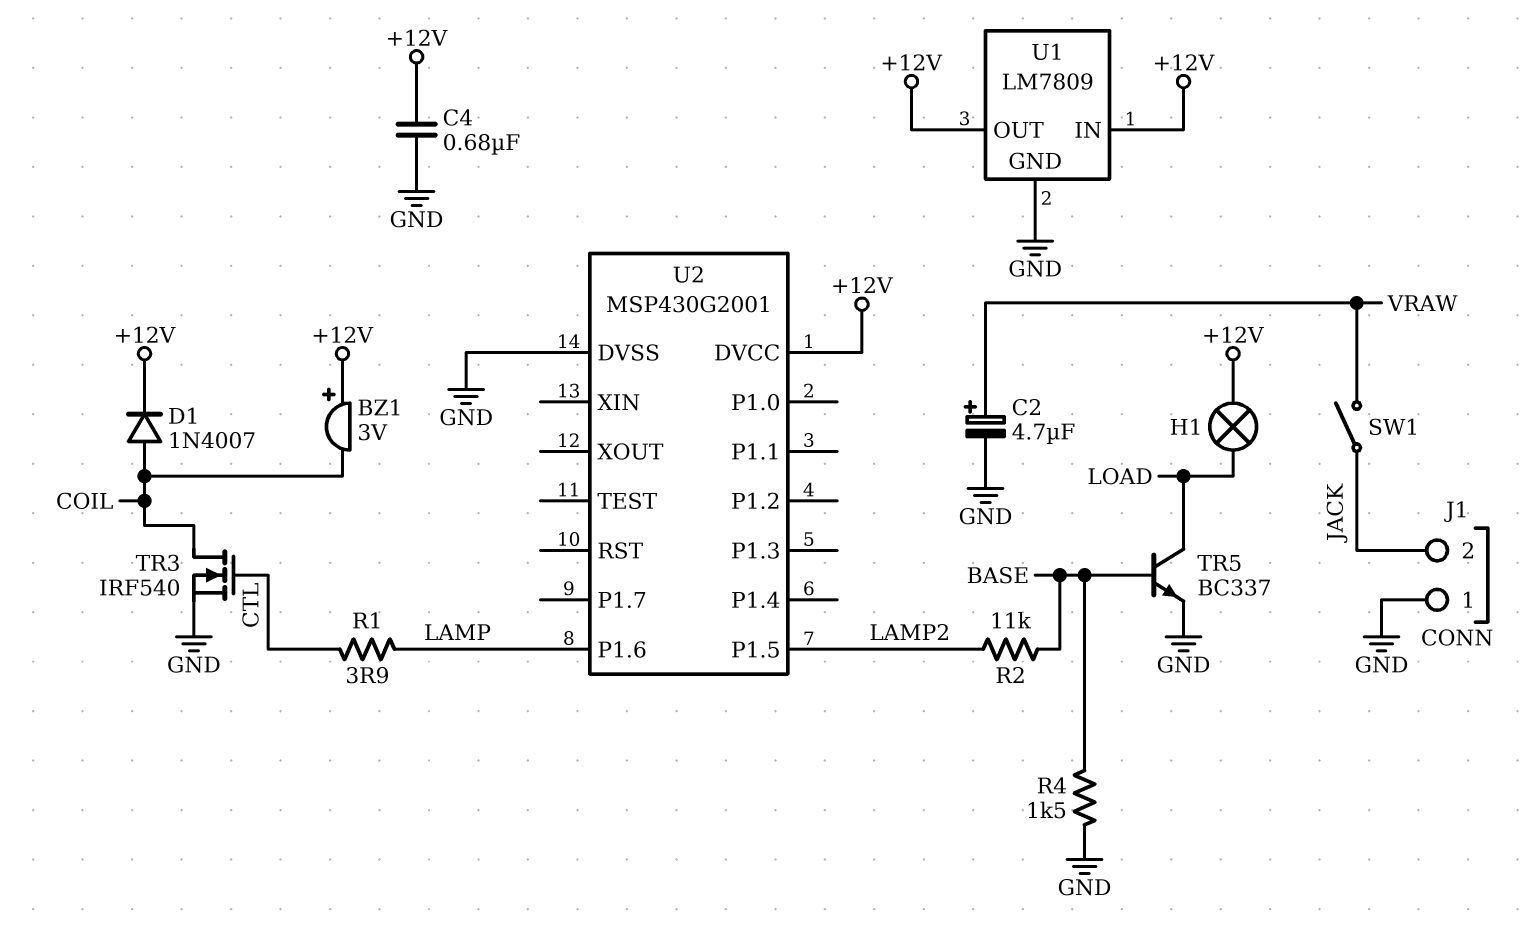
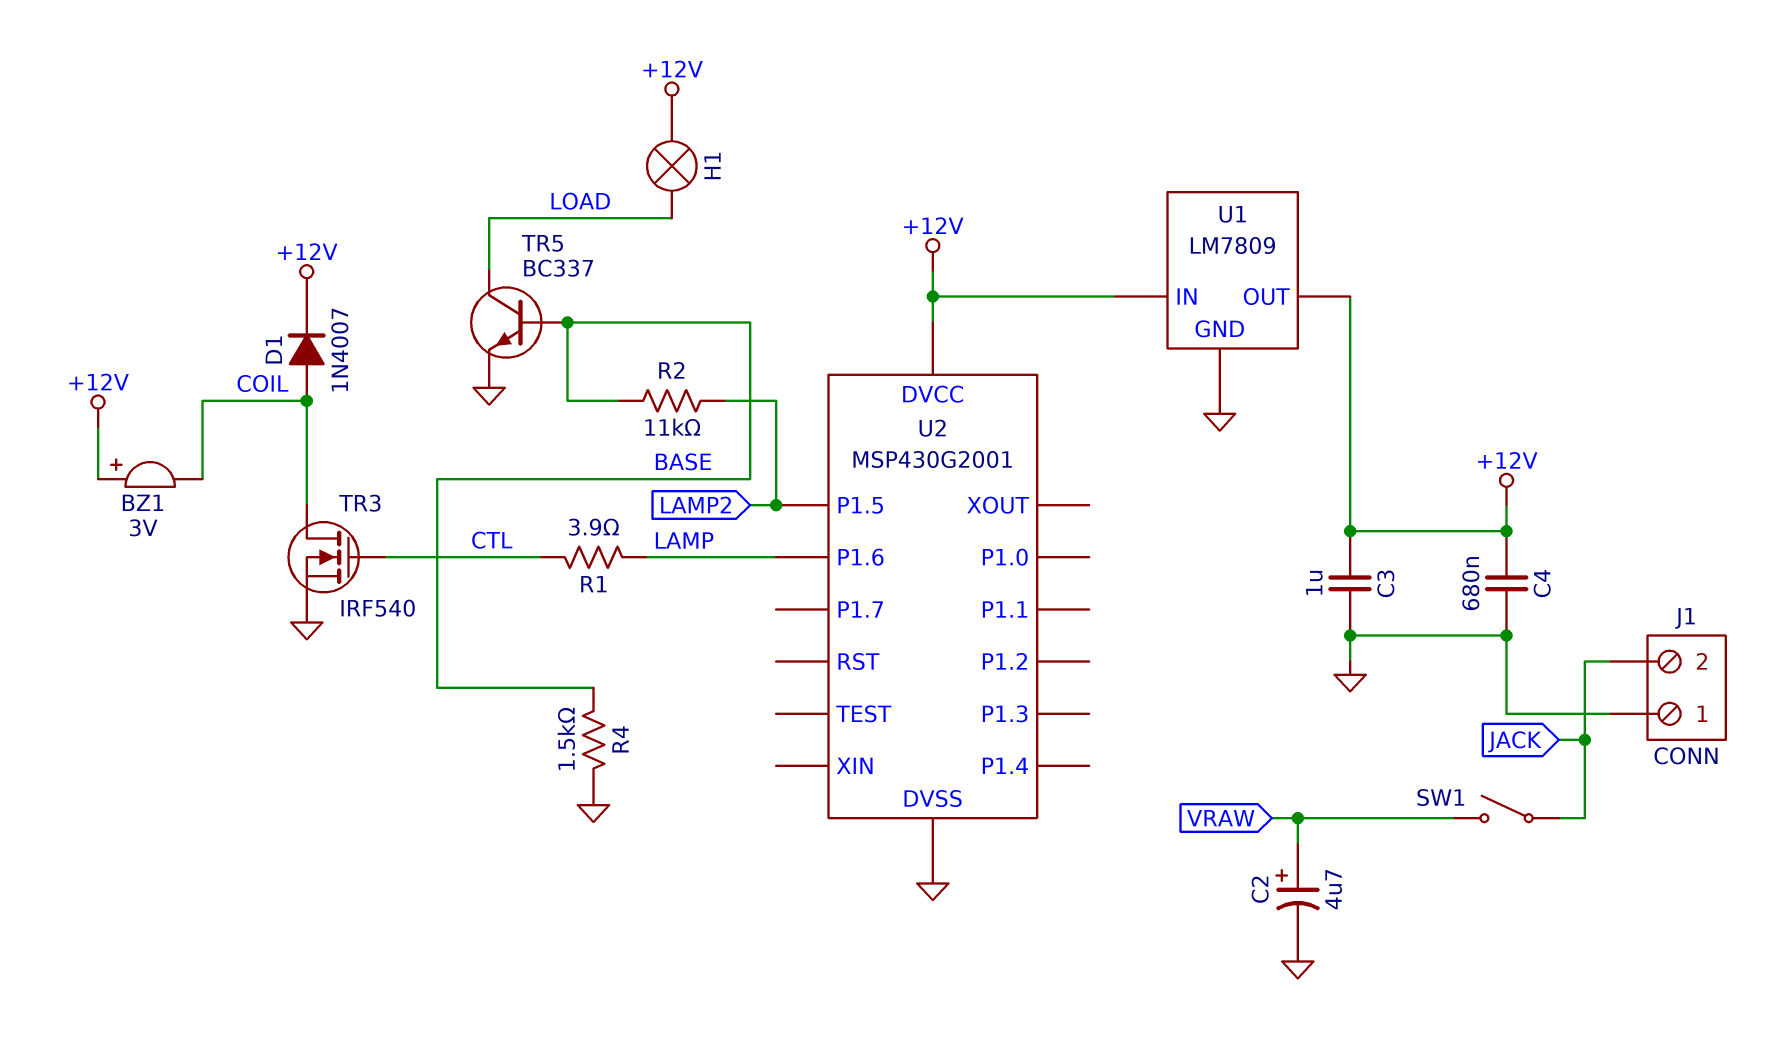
C3: none -> 1uF (+12V, GND)

